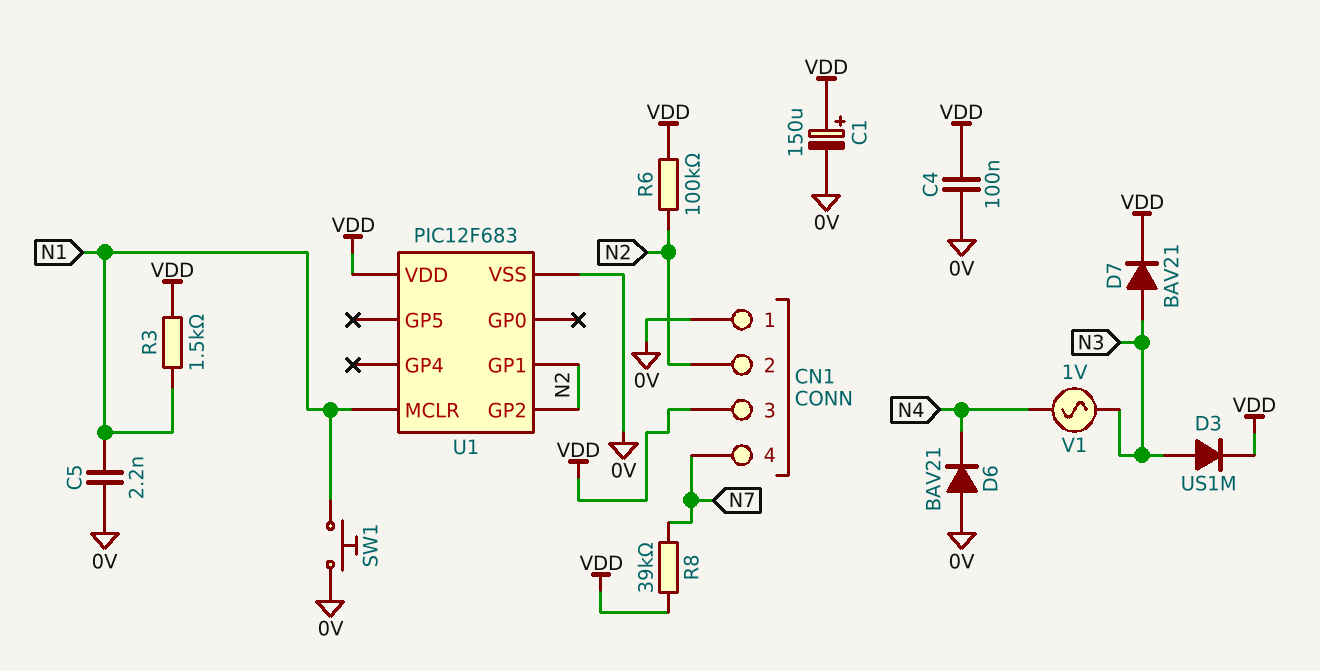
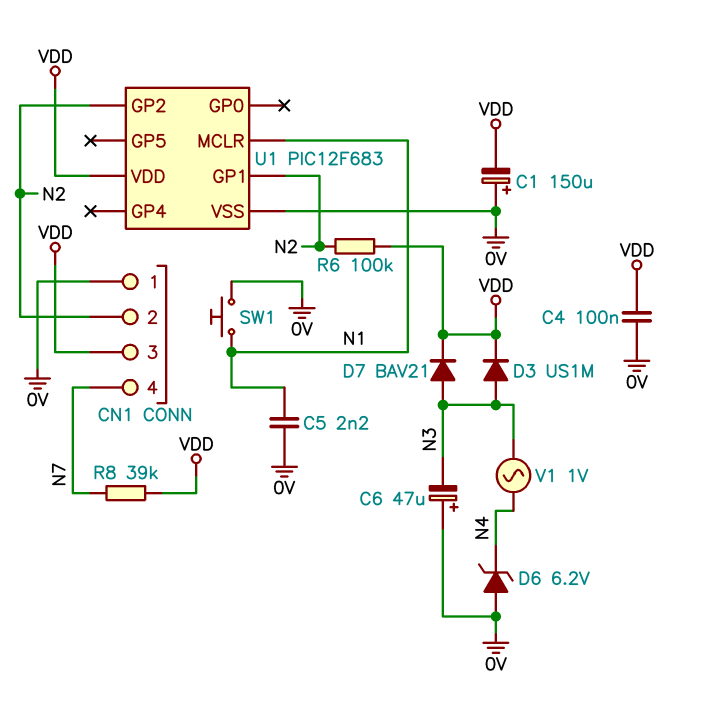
C1: 150uF (plus VDD, minus 0V) -> 150uF (plus 0V, minus VDD)
C6: none -> 47uF (plus 0V, minus N3)
D6: diode BAV21 (A 0V, K N4) -> zener 6.2V (A 0V, K N4)
R3: 1.5k (N1, VDD) -> none

